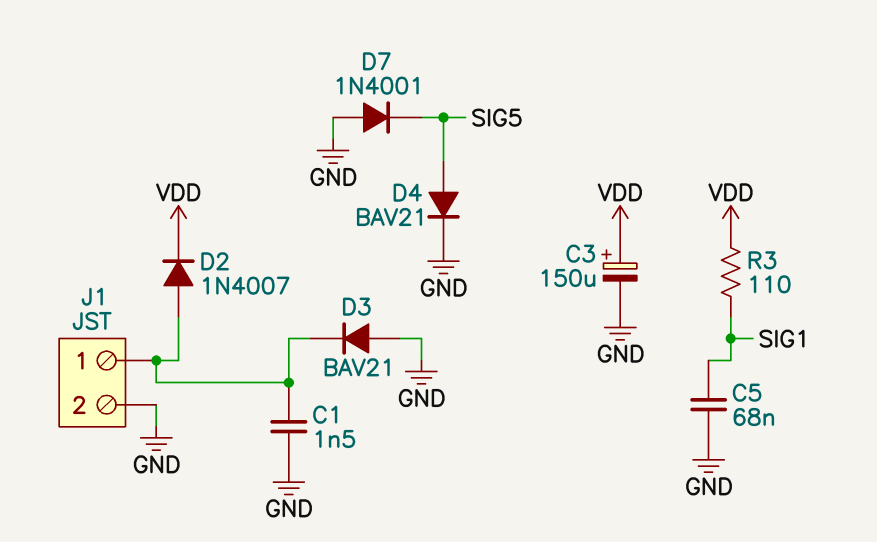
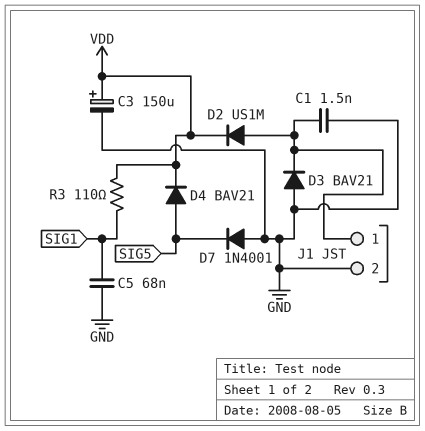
D2: diode 1N4007 (A J1/1, K VDD) -> diode US1M (A J1/1, K VDD)
D4: diode BAV21 (A SIG5, K GND) -> diode BAV21 (A SIG5, K VDD)

